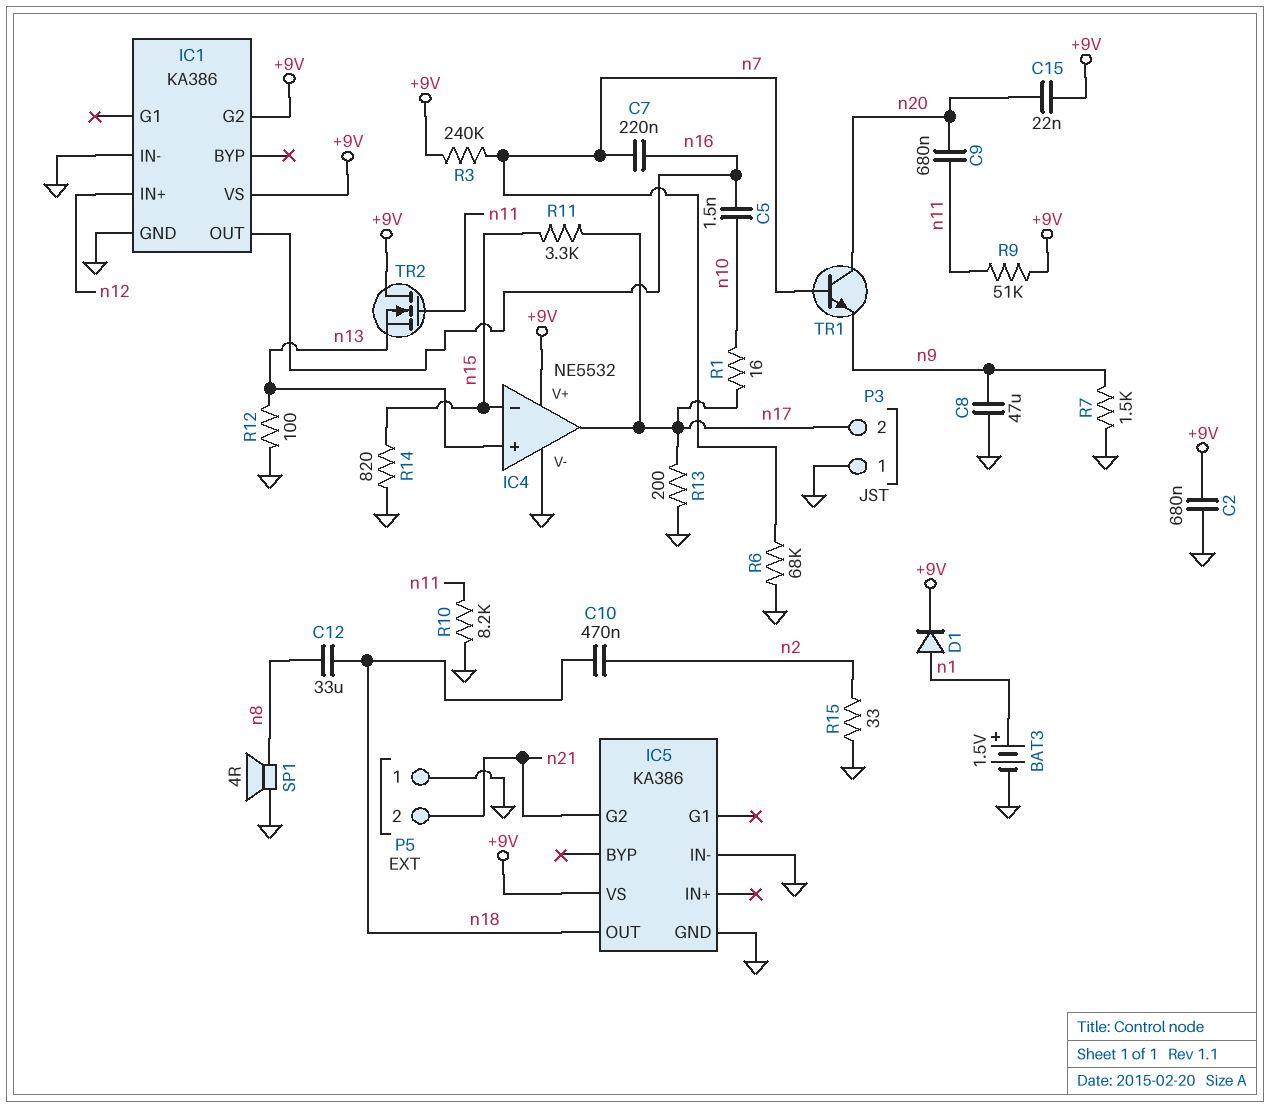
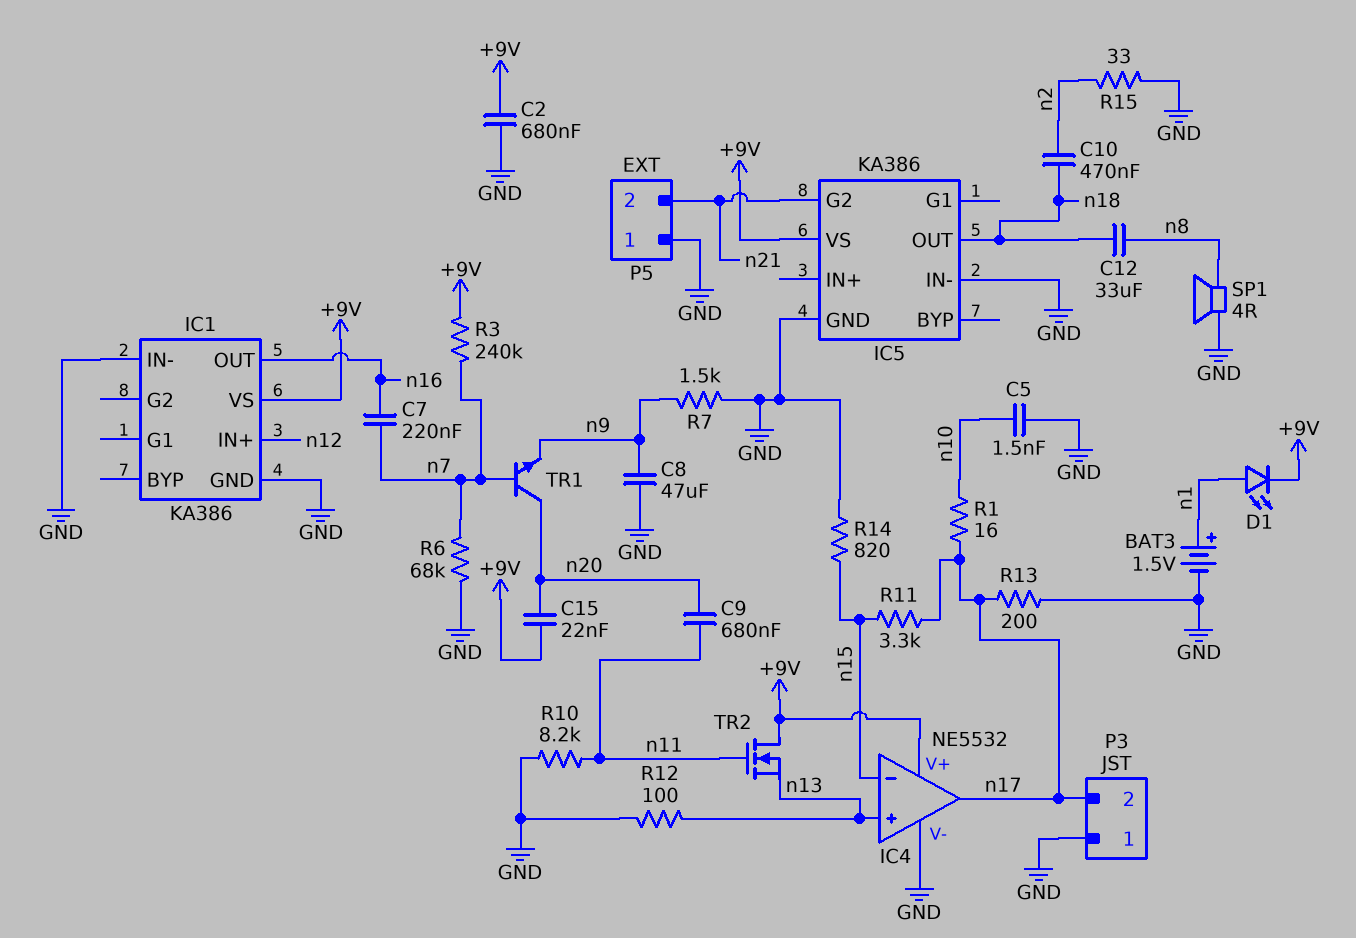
C5: 1.5nF (n10, n16) -> 1.5nF (GND, n10)
D1: diode (A n1, K +9V) -> LED (A n1, K +9V)
IC1 pin G2: +9V -> none
R9: 51k (+9V, n11) -> none

